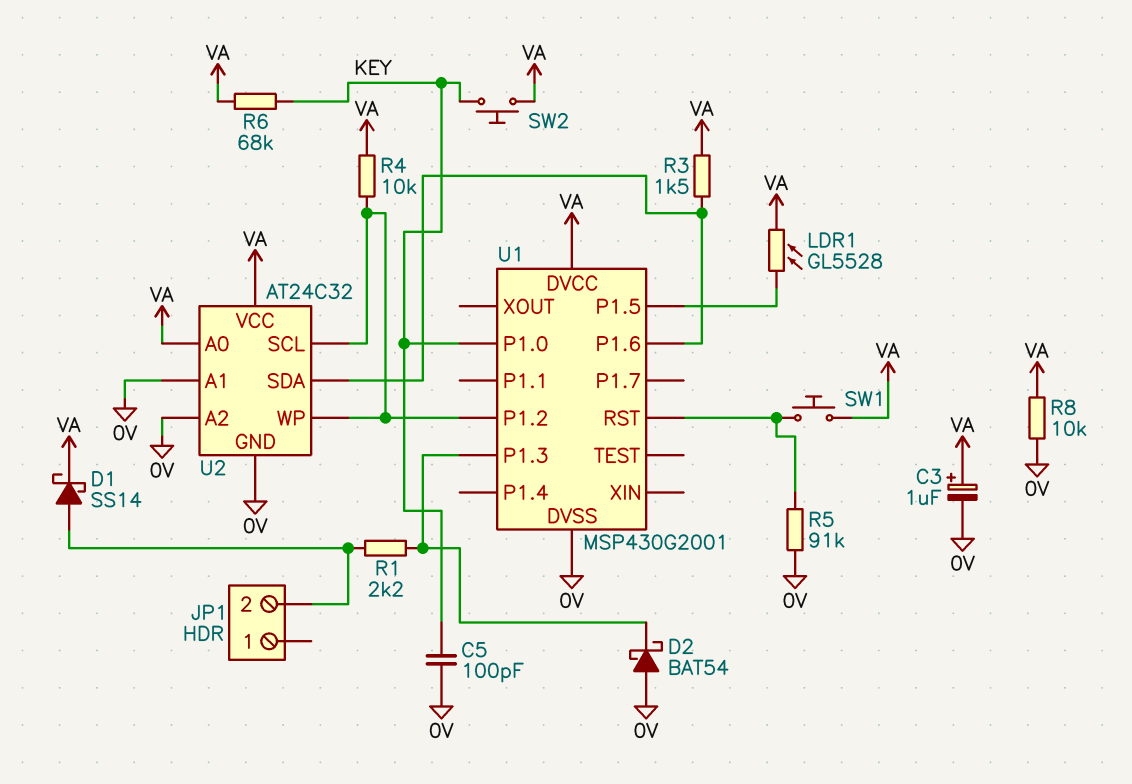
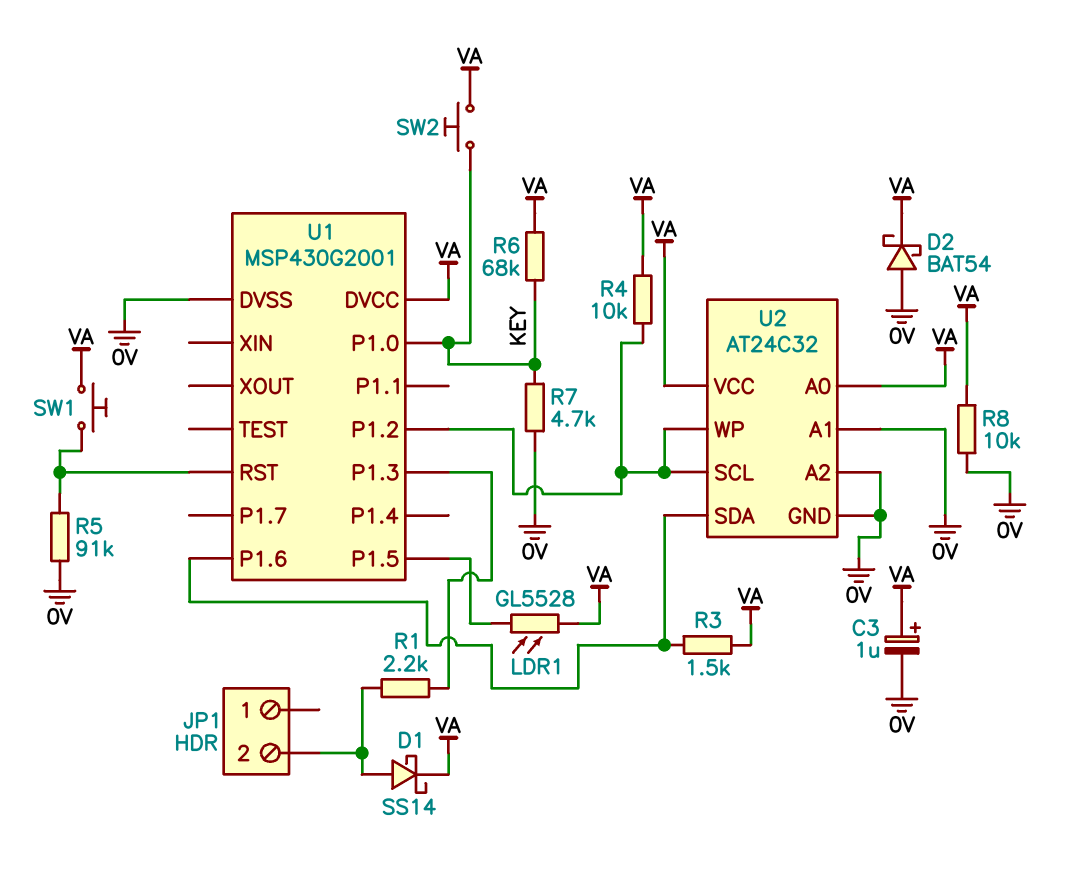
C5: 100pF (0V, KEY) -> none
D2: schottky BAT54 (A 0V, K U1/P1.3) -> schottky BAT54 (A 0V, K VA)
R7: none -> 4.7k (0V, KEY)

